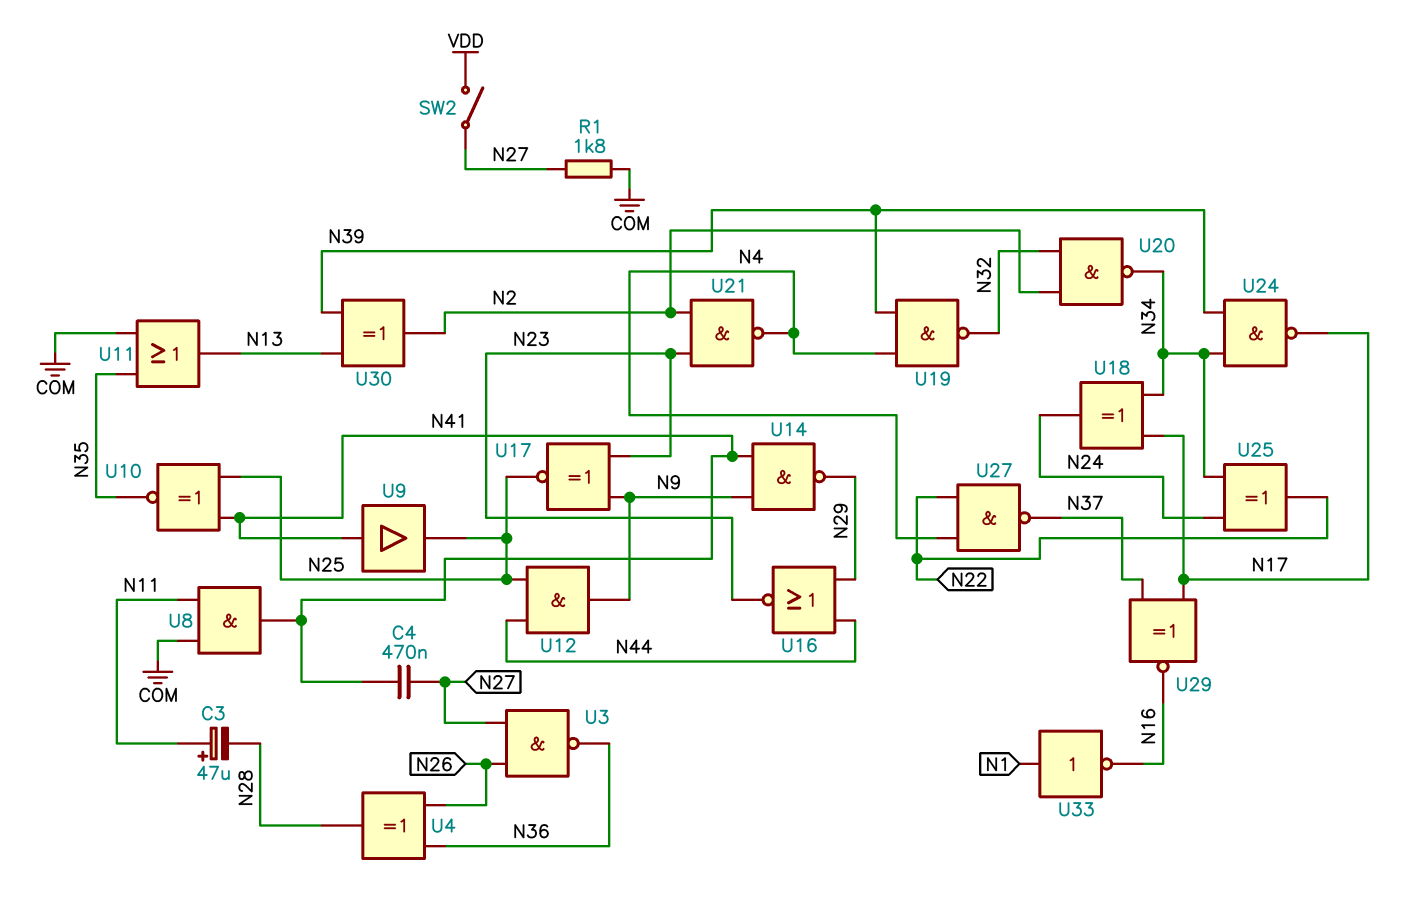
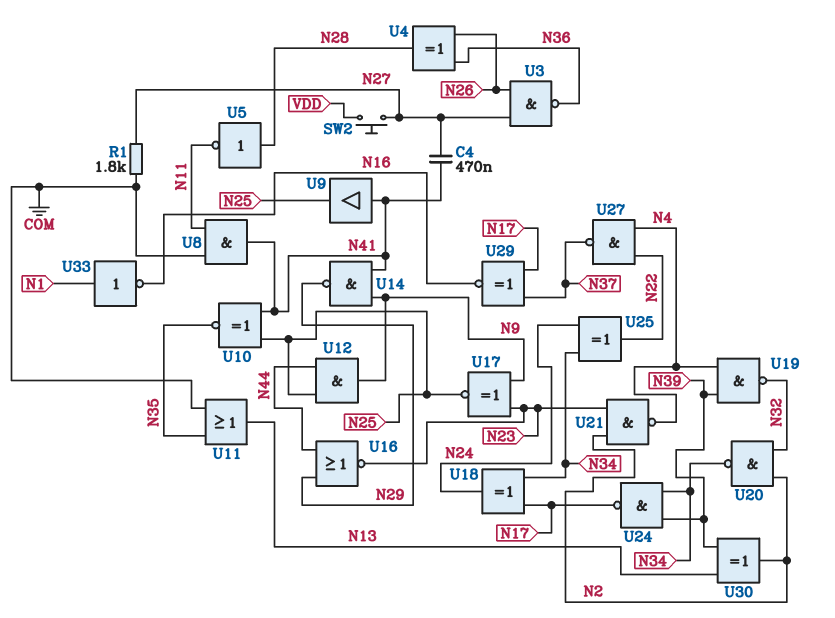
C3: 47uF (plus N11, minus N28) -> none
SW2: switch (N27, VDD) -> button (N27, VDD)
U5: none -> NOT (in N28, out N11)

